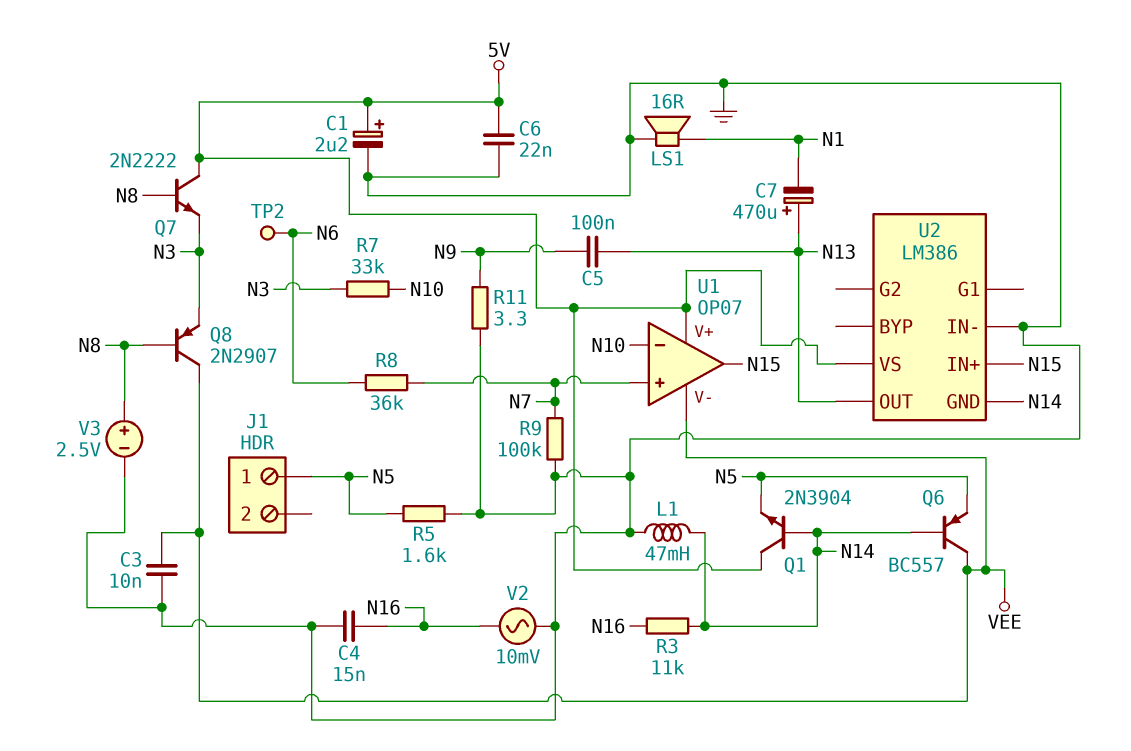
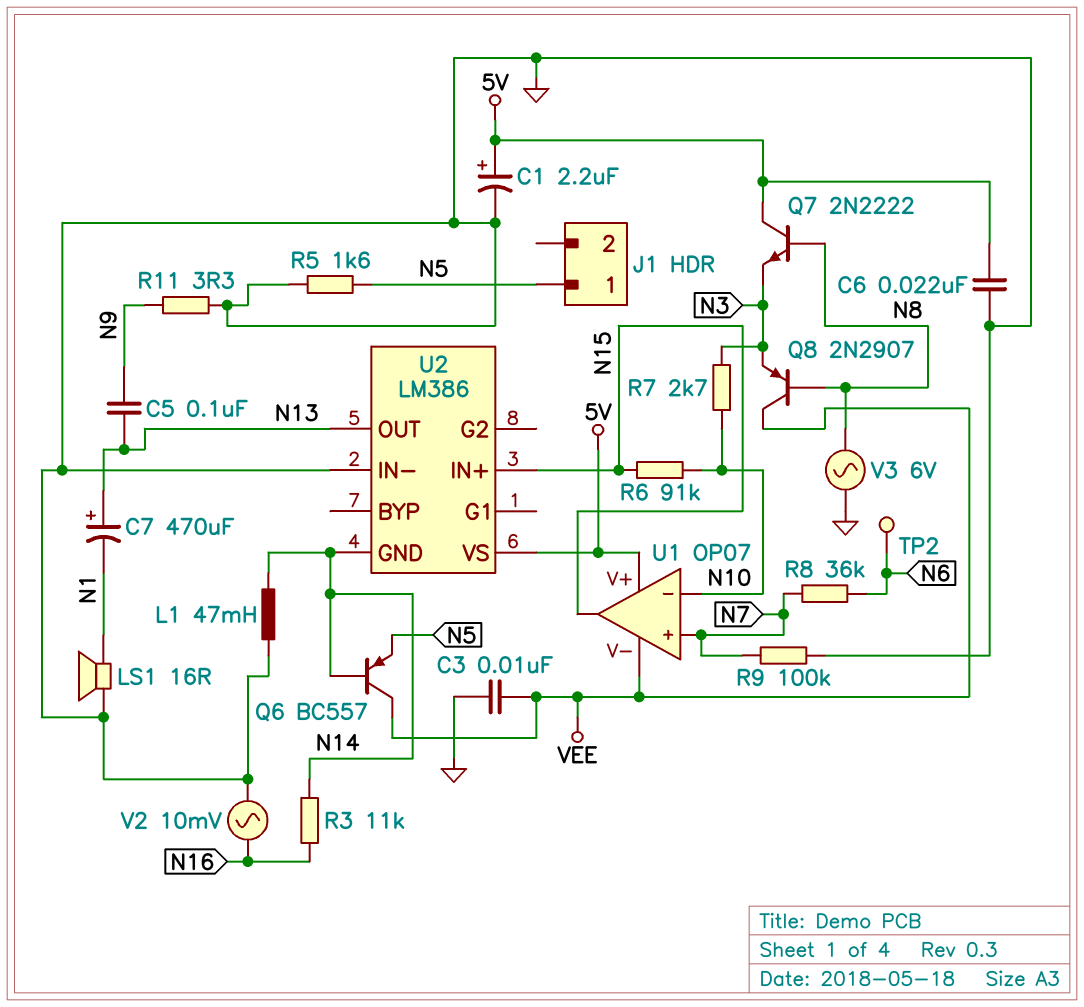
C4: 15nF (GND, N16) -> none
Q1: NPN 2N3904 (B N14, C 5V, E N5) -> none
R6: none -> 91k (N10, N15)
R7: 33k (N3, N10) -> 2.7k (N3, N10)
V3: 2.5V (plus N8, minus GND) -> AC 6V (GND, N8)

